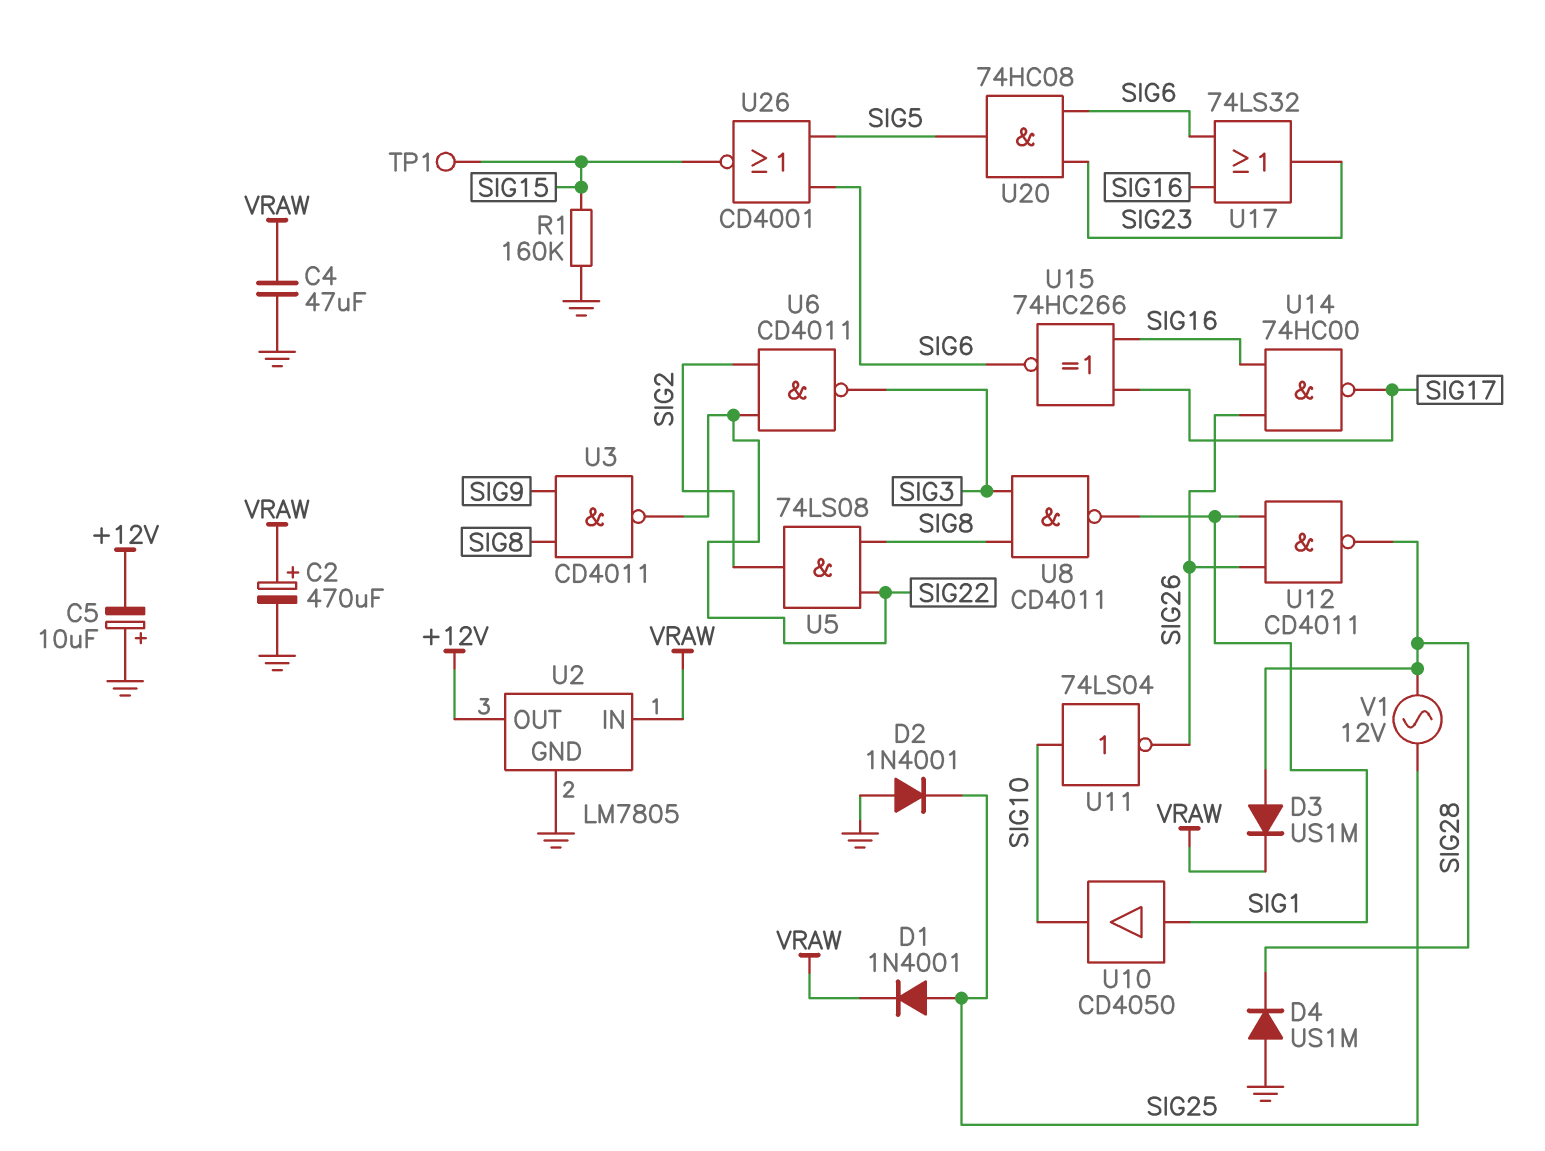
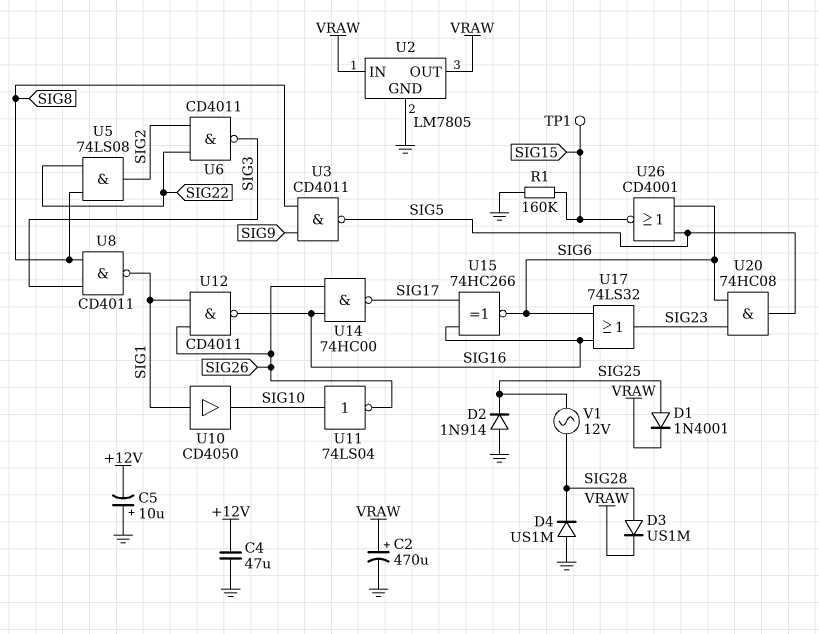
C4: 47uF (GND, VRAW) -> 47uF (+12V, GND)
D2: diode 1N4001 (A GND, K SIG25) -> diode 1N914 (A GND, K SIG25)
U2 pin OUT: +12V -> VRAW
U3: NAND CD4011 (in SIG8, in SIG9, out SIG22) -> NAND CD4011 (in SIG8, in SIG9, out SIG5)
U12: NAND CD4011 (in SIG1, in SIG26, out SIG28) -> NAND CD4011 (in SIG1, in SIG26, out SIG16)

